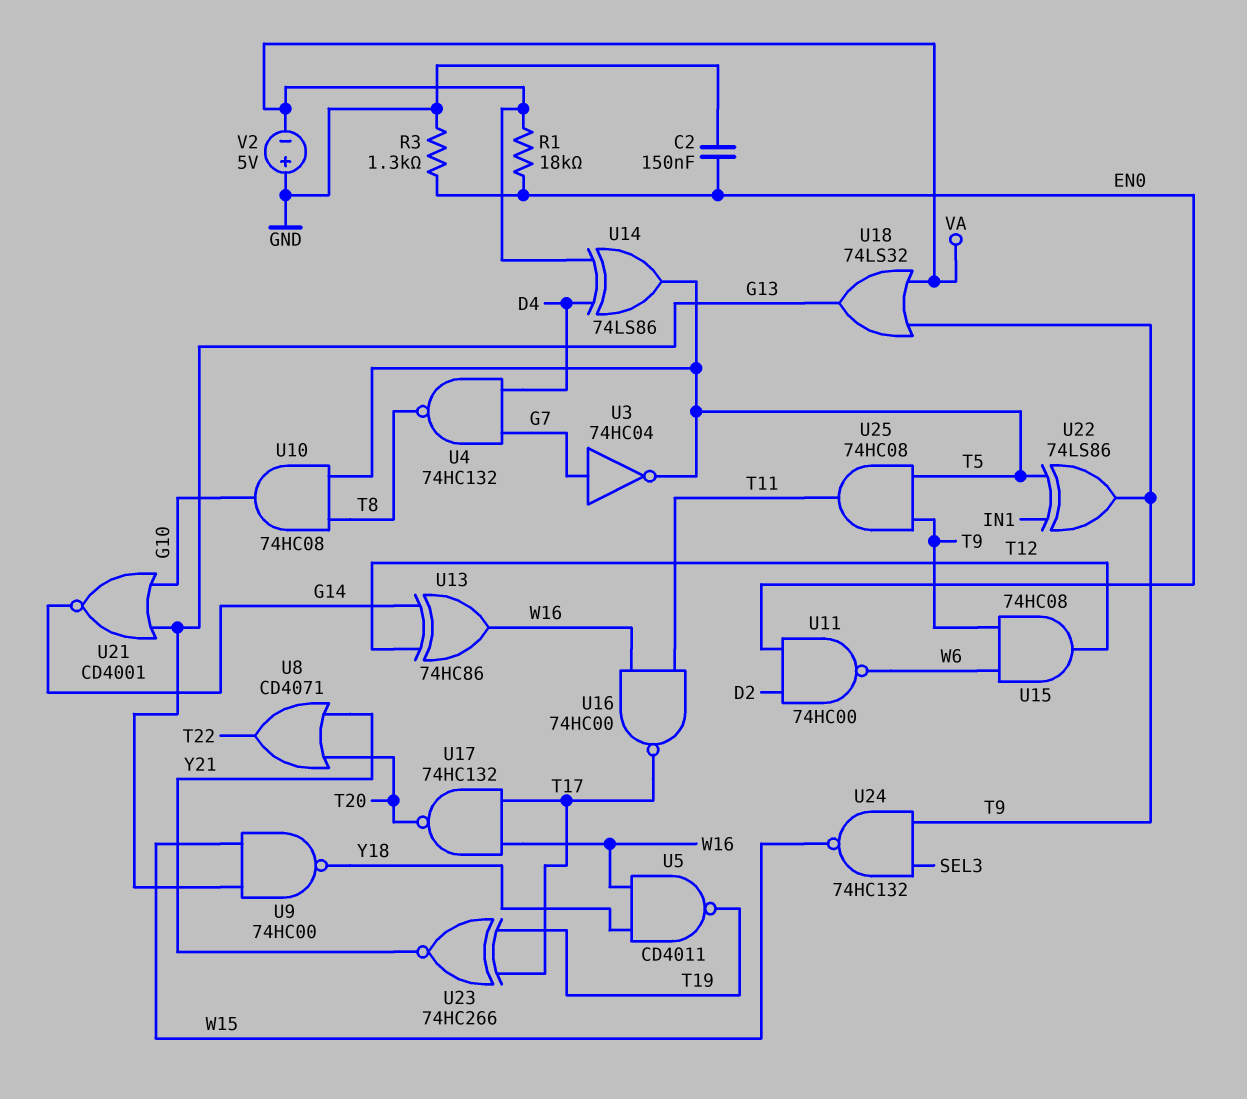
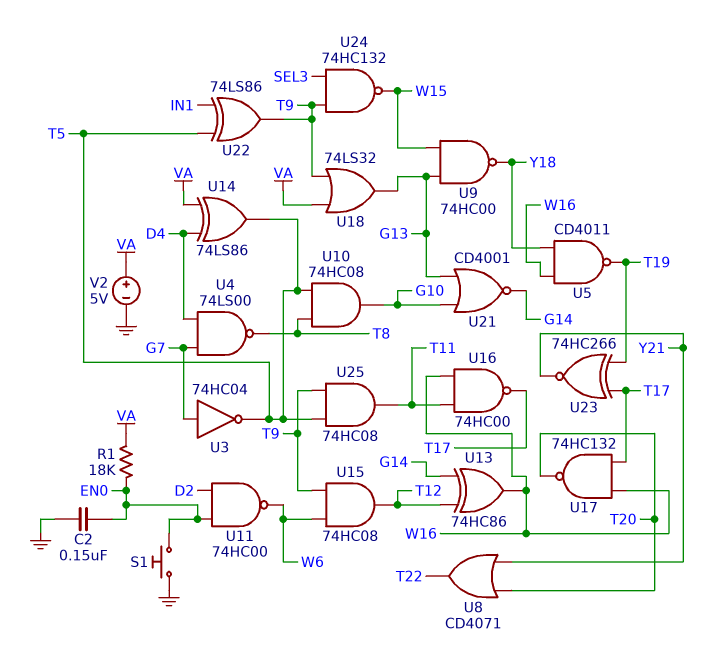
R3: 1.3k (EN0, GND) -> none
S1: none -> button (EN0, GND)
U4: NAND 74HC132 (in D4, in G7, out T8) -> NAND 74LS00 (in D4, in G7, out T8)
V2: 5V (plus GND, minus VA) -> 5V (plus VA, minus GND)

